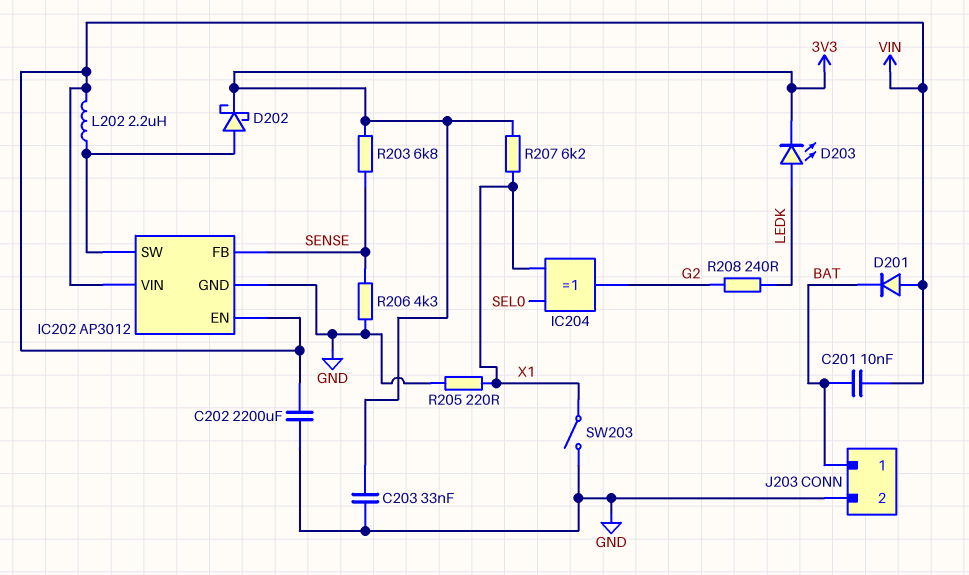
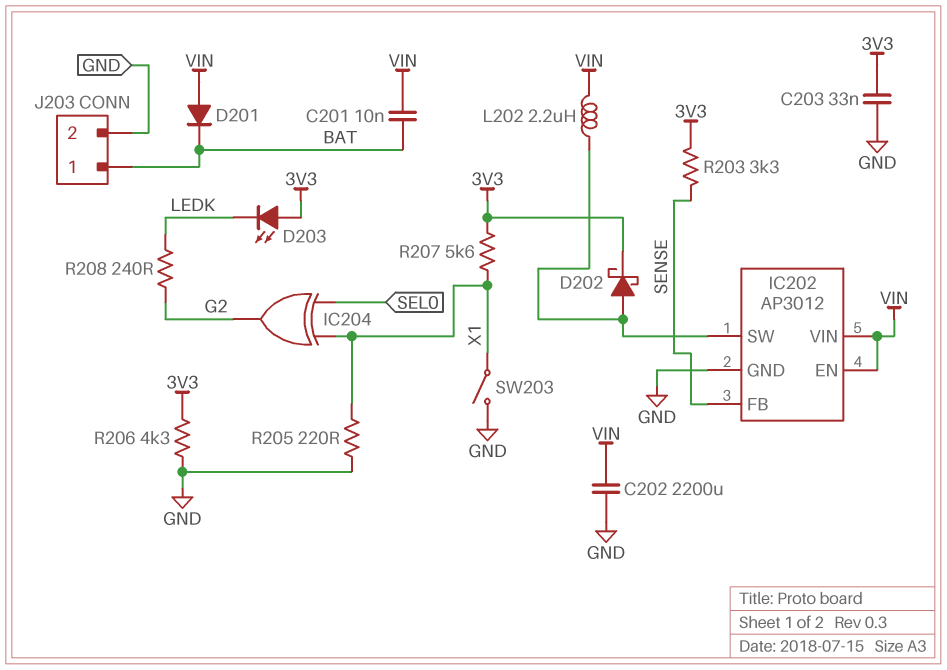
D203: LED (A LEDK, K 3V3) -> LED (A 3V3, K LEDK)
R203: 6.8k (3V3, SENSE) -> 3.3k (3V3, SENSE)
R206: 4.3k (GND, SENSE) -> 4.3k (3V3, GND)
R207: 6.2k (3V3, X1) -> 5.6k (3V3, X1)

